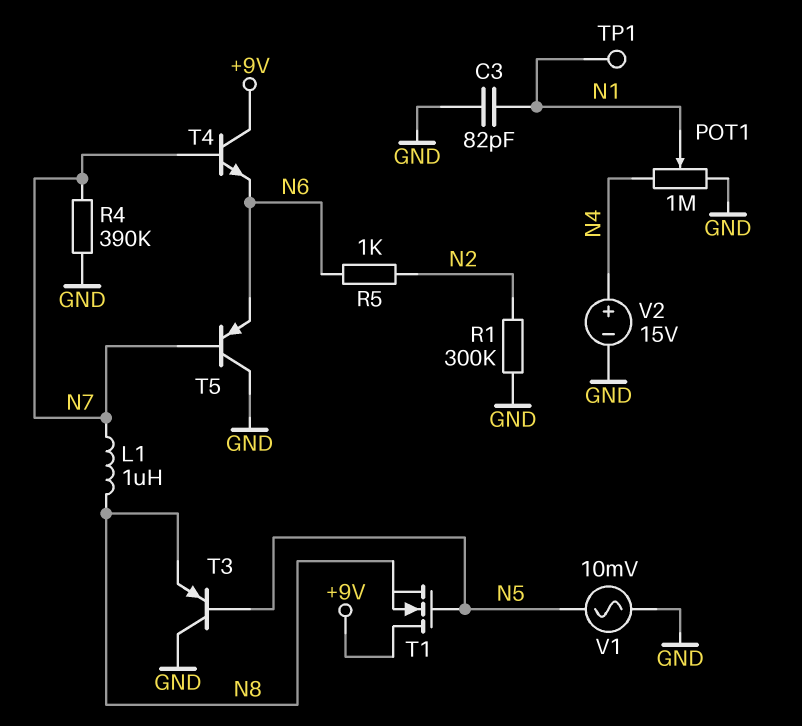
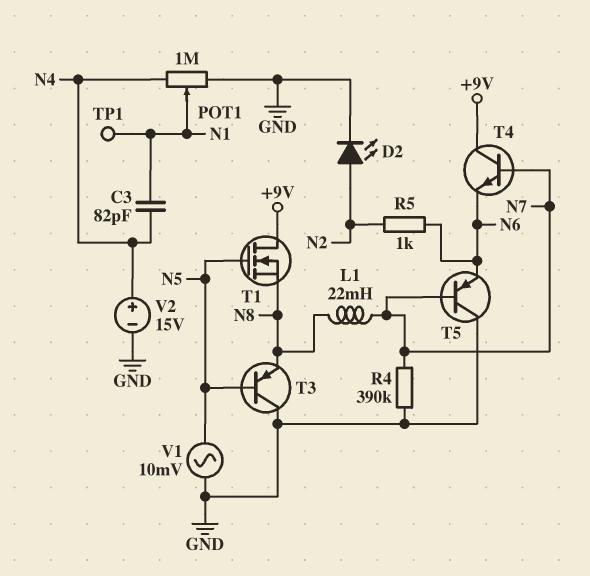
C3: 82pF (GND, N1) -> 82pF (N1, N4)
D2: none -> LED (A N2, K GND)
L1: 1uH (N7, N8) -> 22mH (N7, N8)
R1: 300k (GND, N2) -> none

